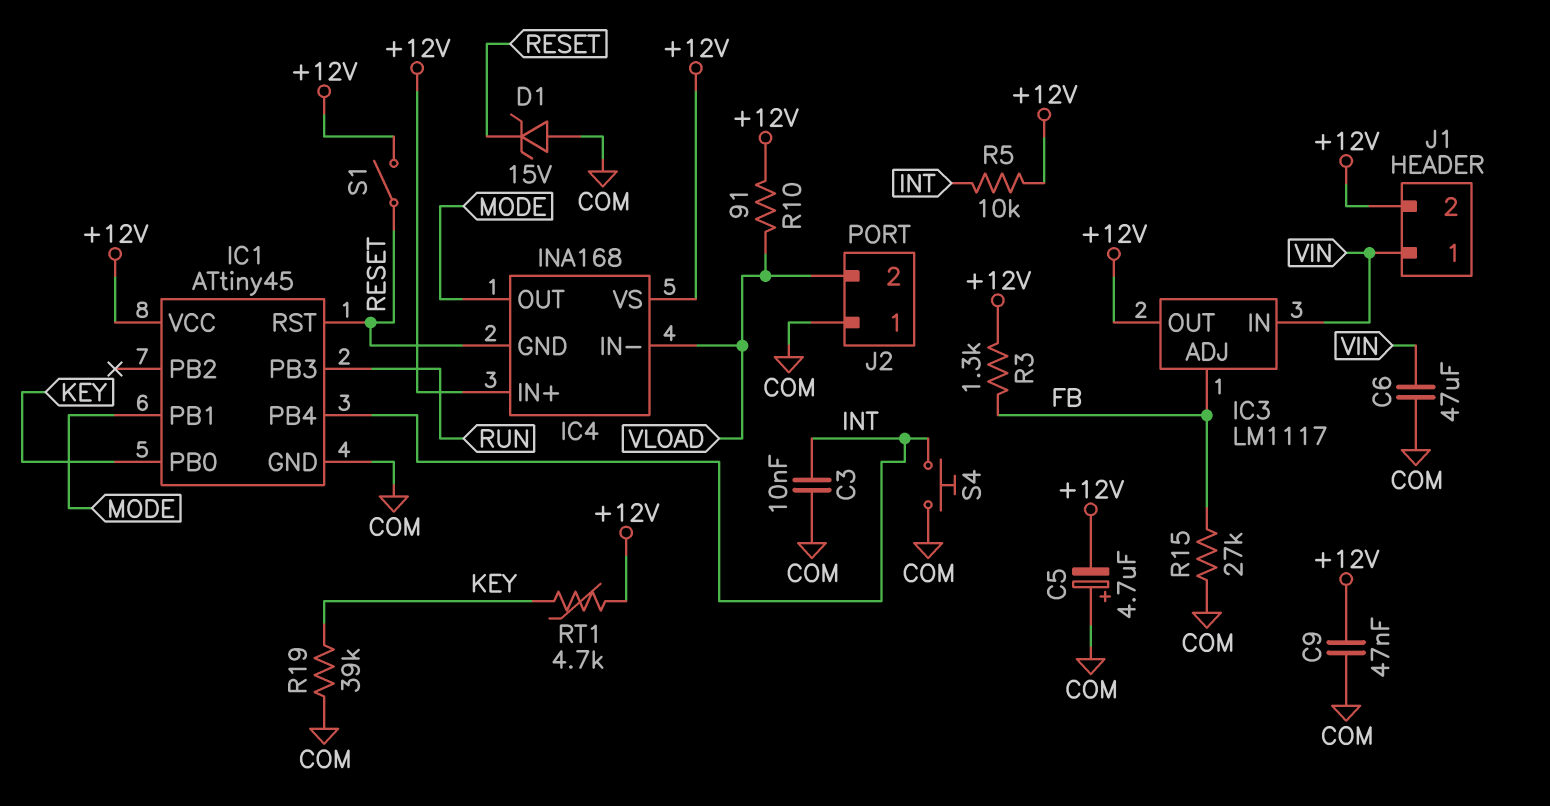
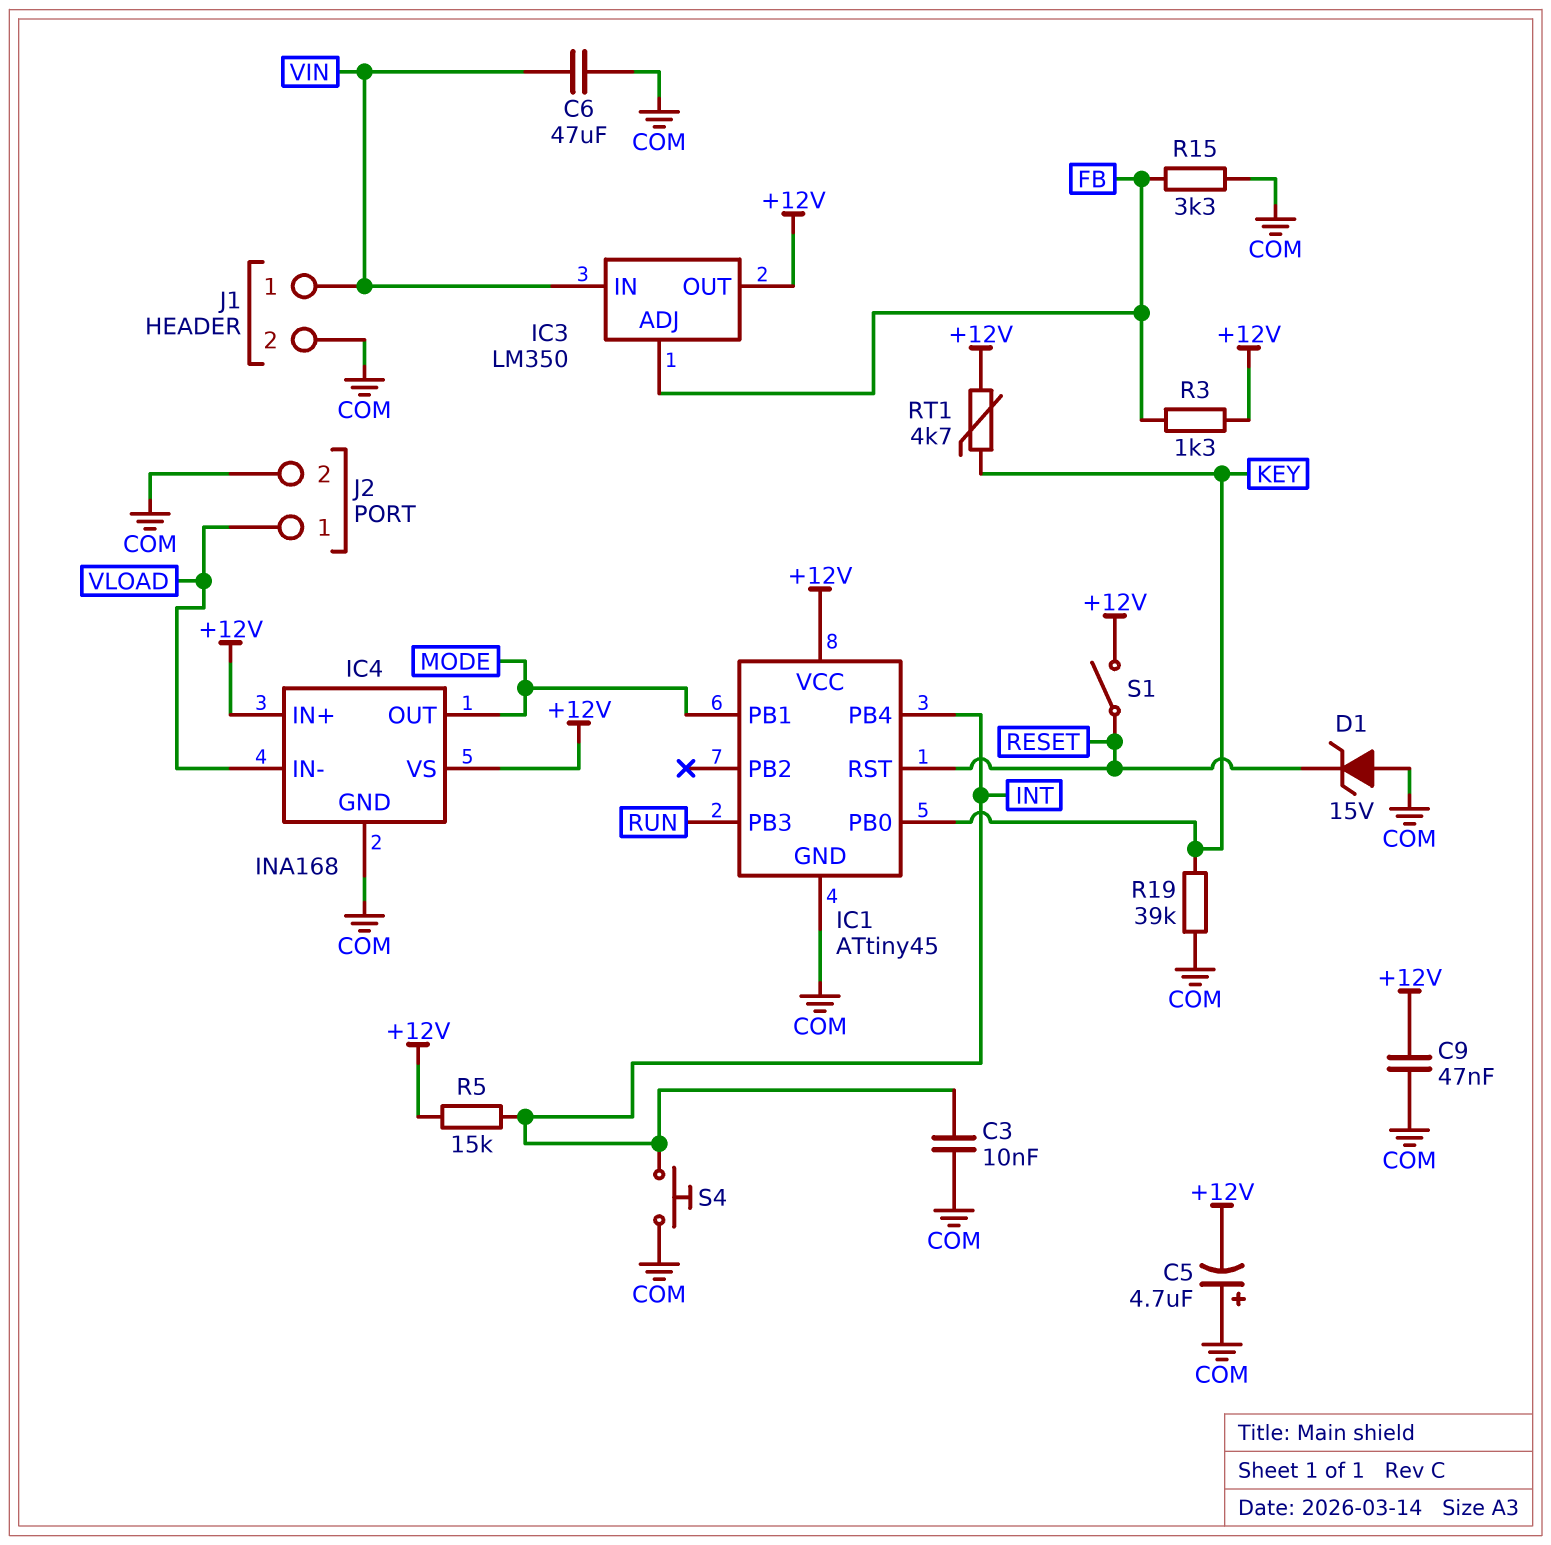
IC3: LM1117 -> LM350
IC4 pin GND: RESET -> COM
J1 pin 2: +12V -> COM
J2 pin 1: COM -> VLOAD
J2 pin 2: VLOAD -> COM
R5: 10k (+12V, INT) -> 15k (+12V, INT)
R10: 91 (+12V, VLOAD) -> none
R15: 27k (COM, FB) -> 3.3k (COM, FB)

